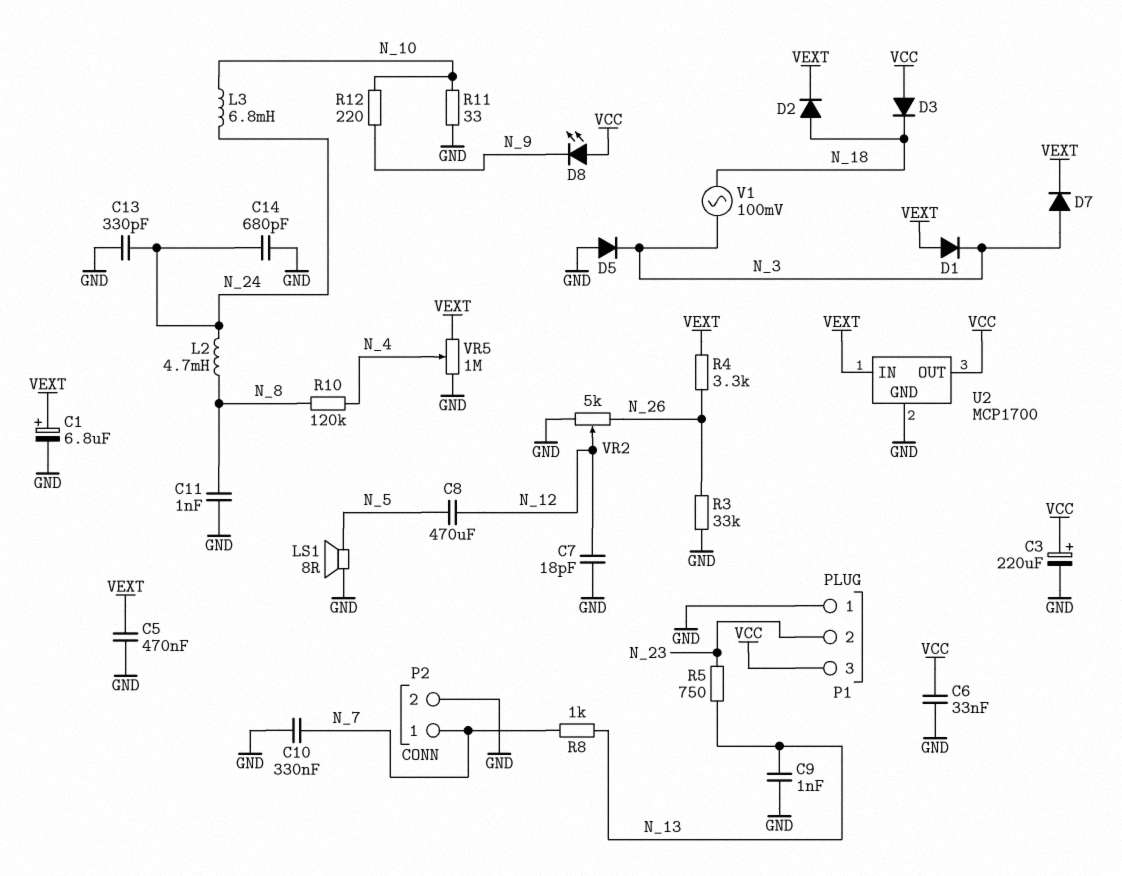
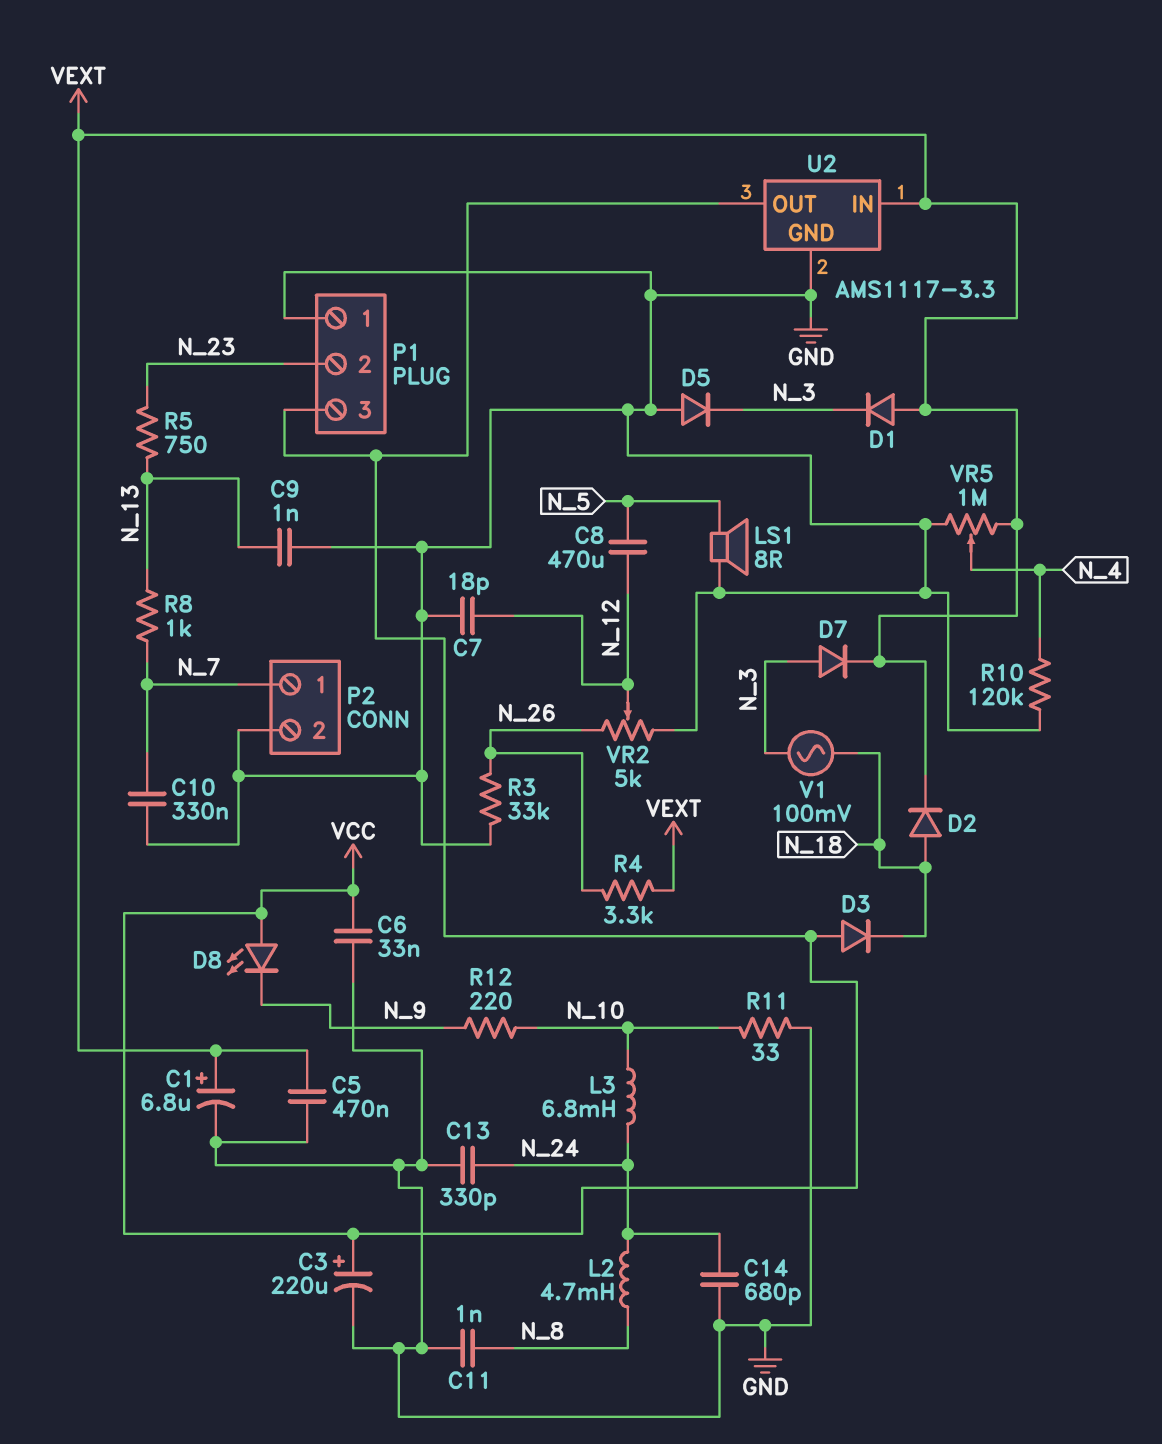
R10: 120k (N_4, N_8) -> 120k (GND, N_4)
U2: MCP1700 -> AMS1117-3.3

